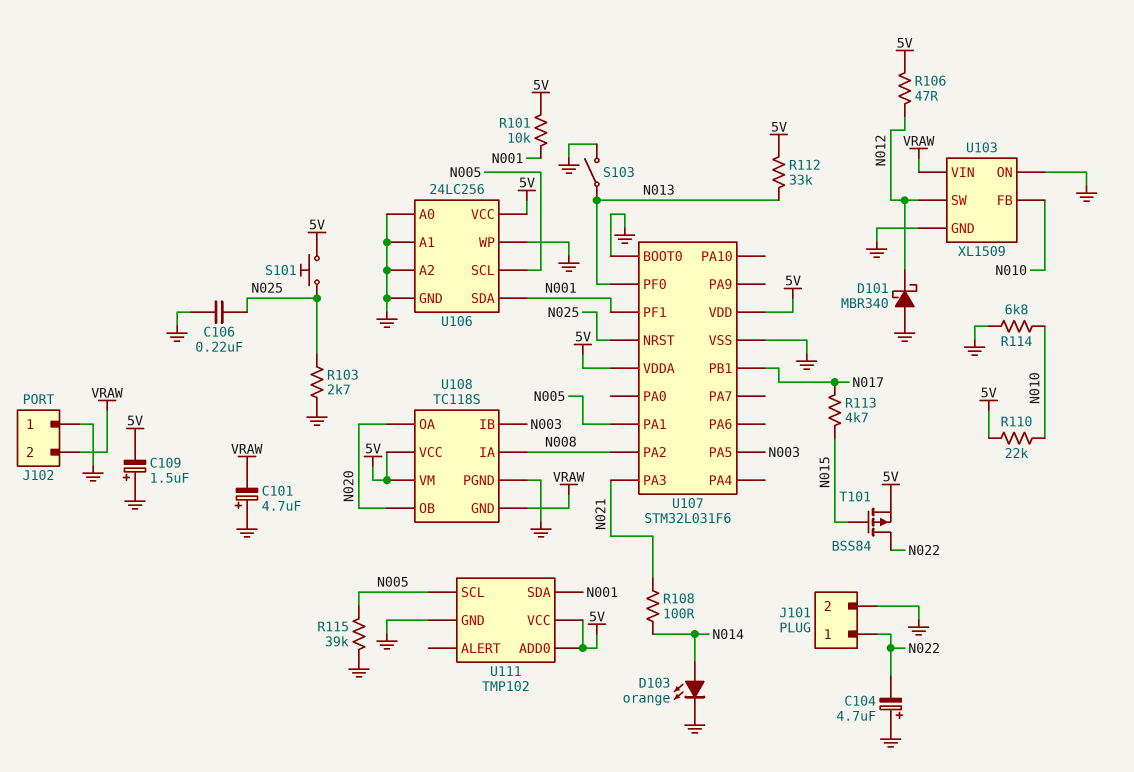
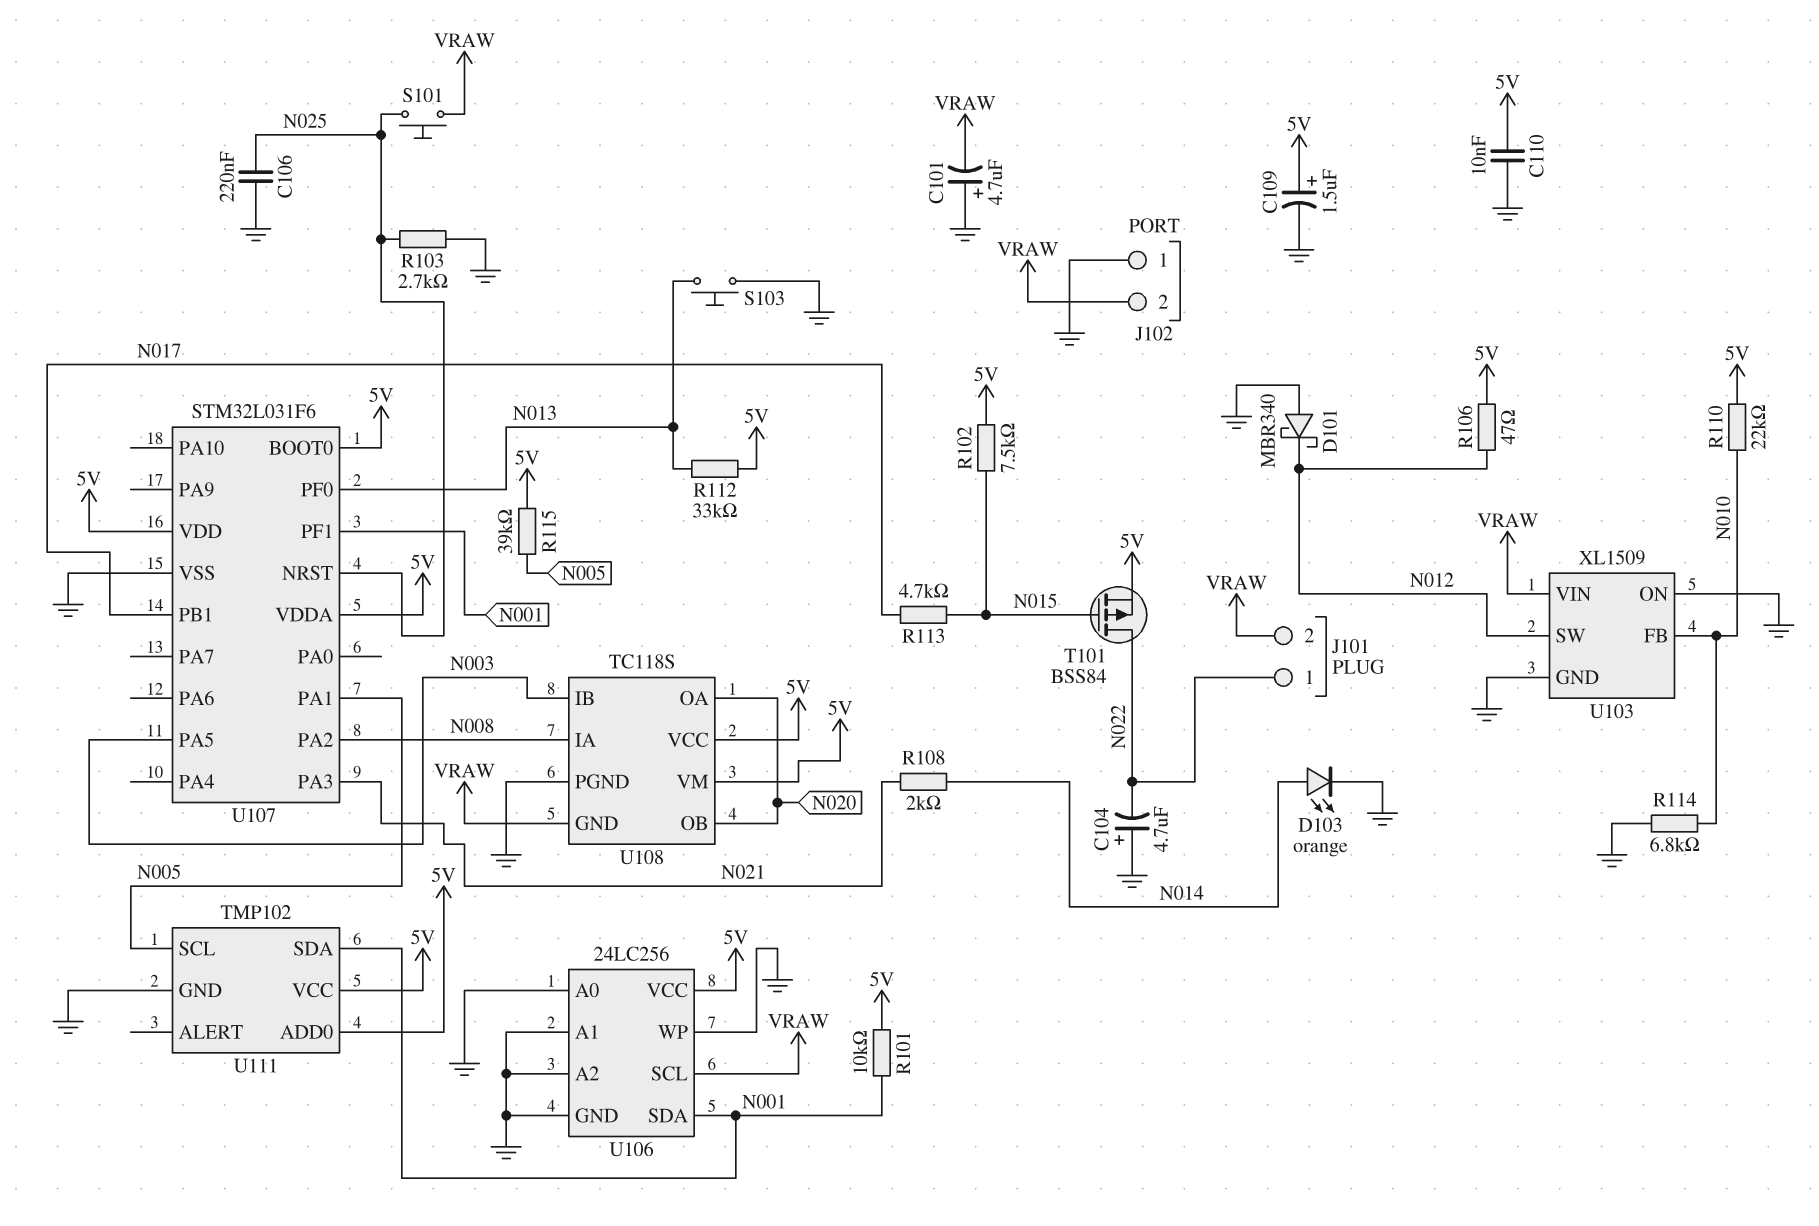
C109: 1.5uF (plus GND, minus 5V) -> 1.5uF (plus 5V, minus GND)
C110: none -> 10nF (5V, GND)
J101 pin 2: GND -> VRAW
R102: none -> 7.5k (5V, N015)
R108: 100 (N014, N021) -> 2k (N014, N021)
R115: 39k (GND, N005) -> 39k (5V, N005)
S101: button (5V, N025) -> button (N025, VRAW)
S103: switch (GND, N013) -> button (GND, N013)
U106 pin SCL: N005 -> VRAW
U107 pin BOOT0: GND -> 5V

